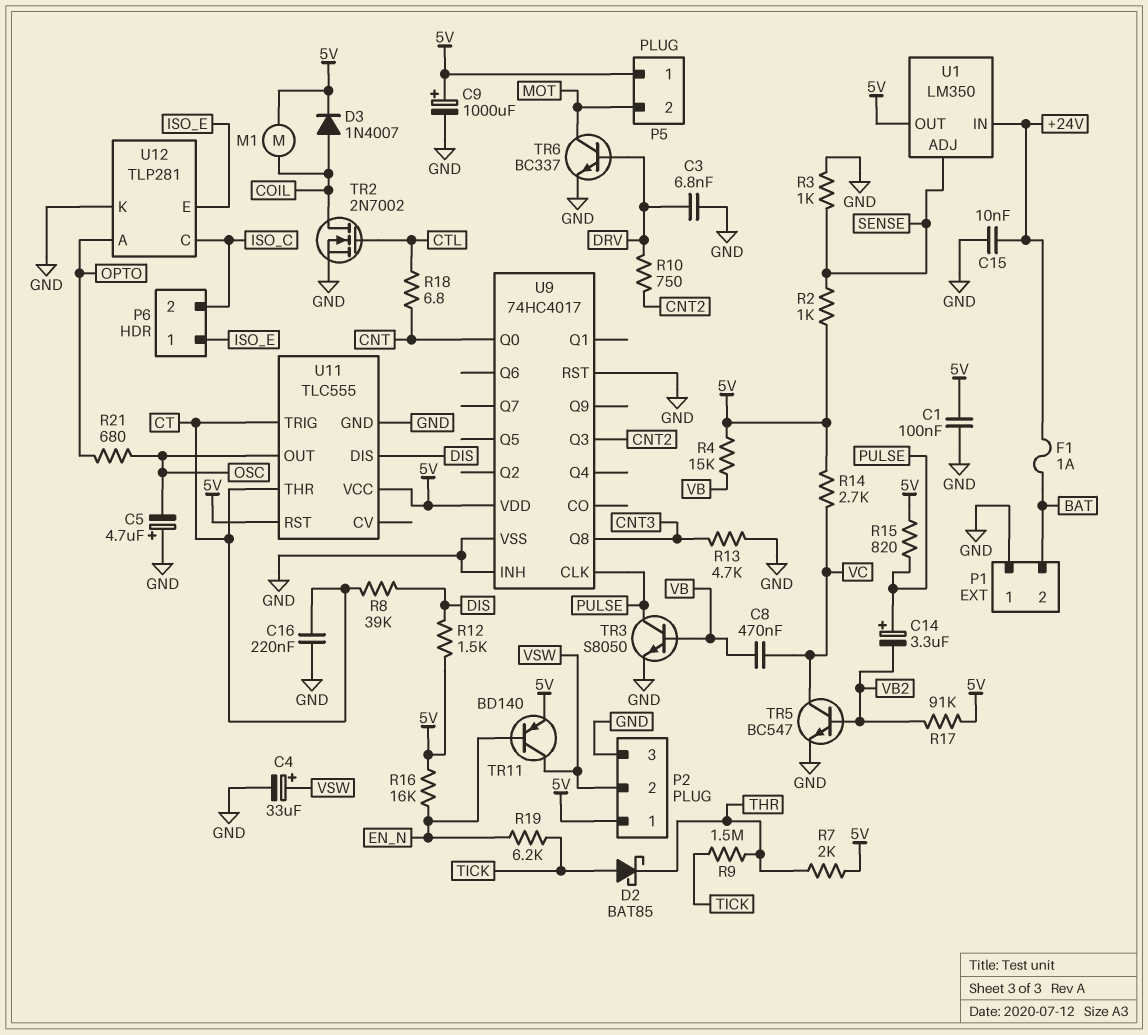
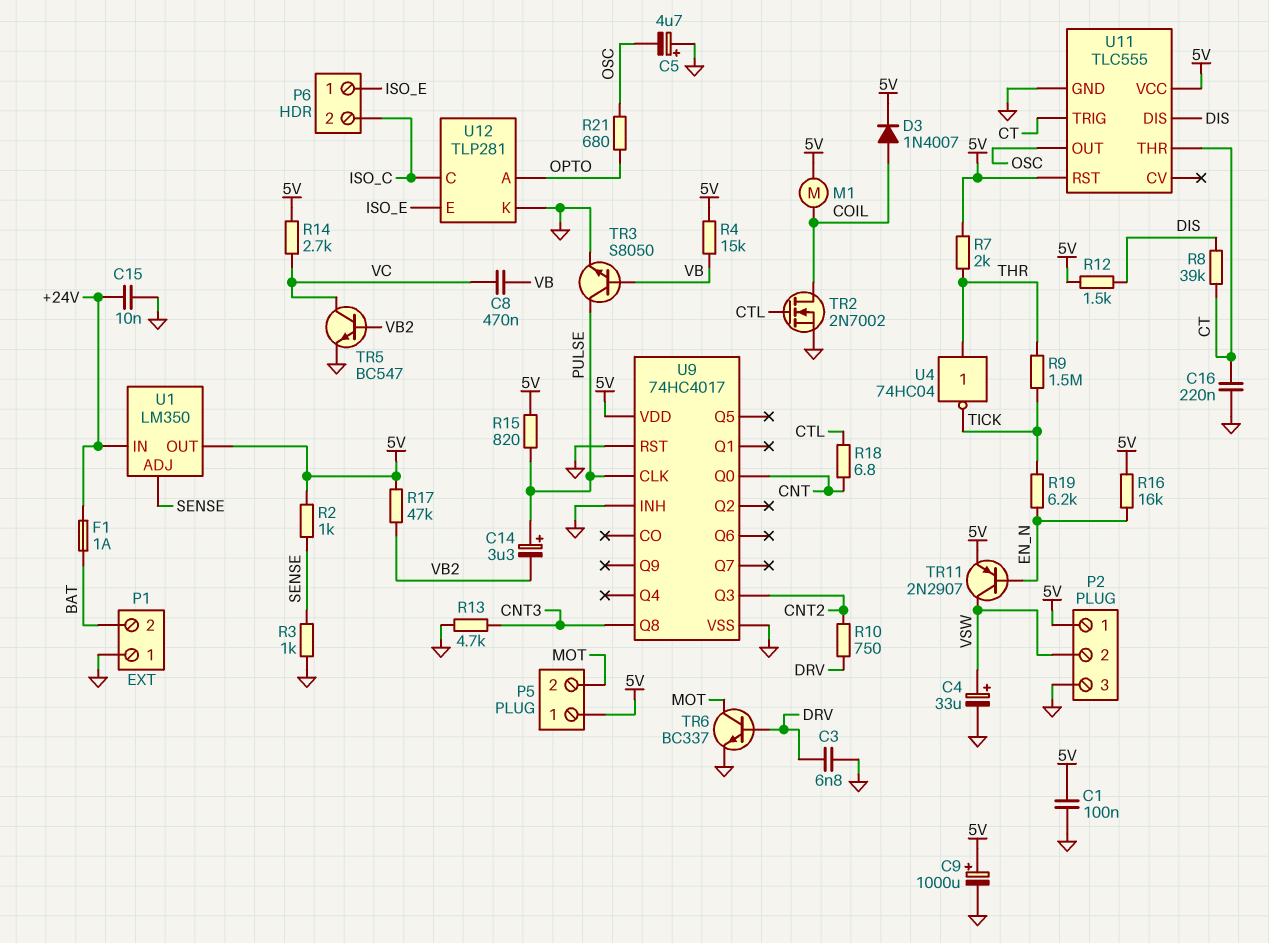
D2: schottky BAT85 (A TICK, K THR) -> none
R17: 91k (5V, VB2) -> 47k (5V, VB2)
TR11: PNP BD140 (B EN_N, C VSW, E 5V) -> PNP 2N2907 (B EN_N, C VSW, E 5V)
U4: none -> NOT 74HC04 (in THR, out TICK)

